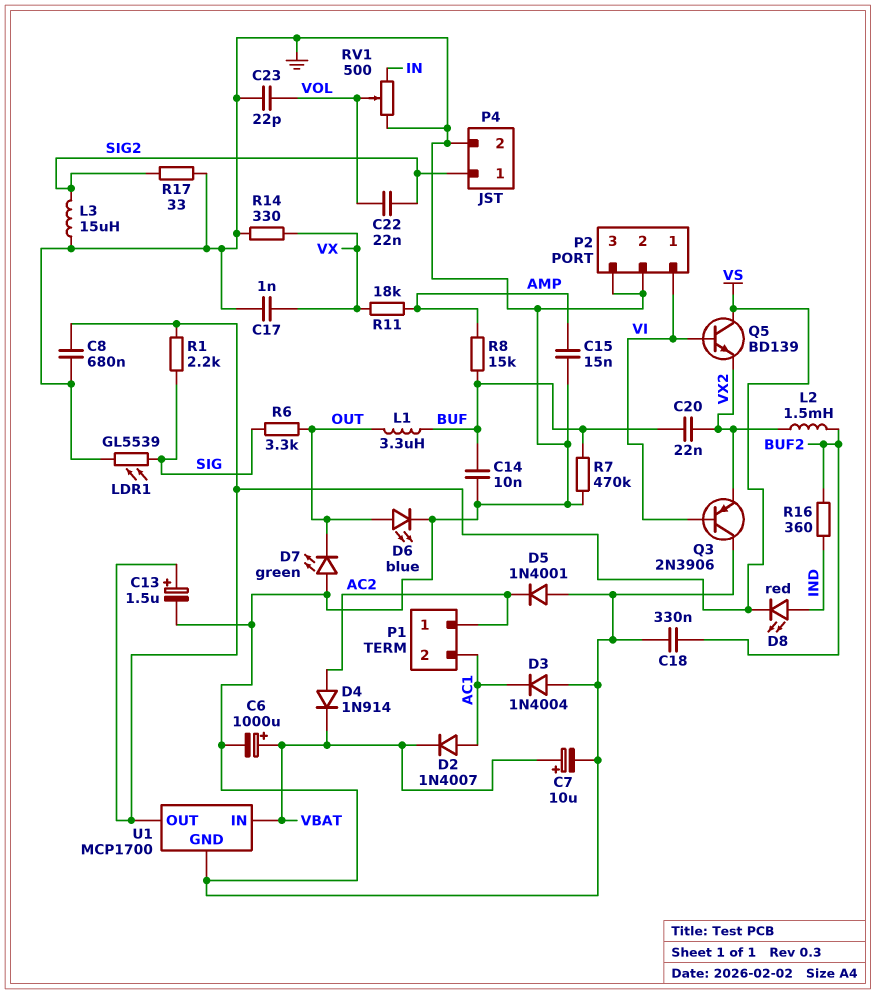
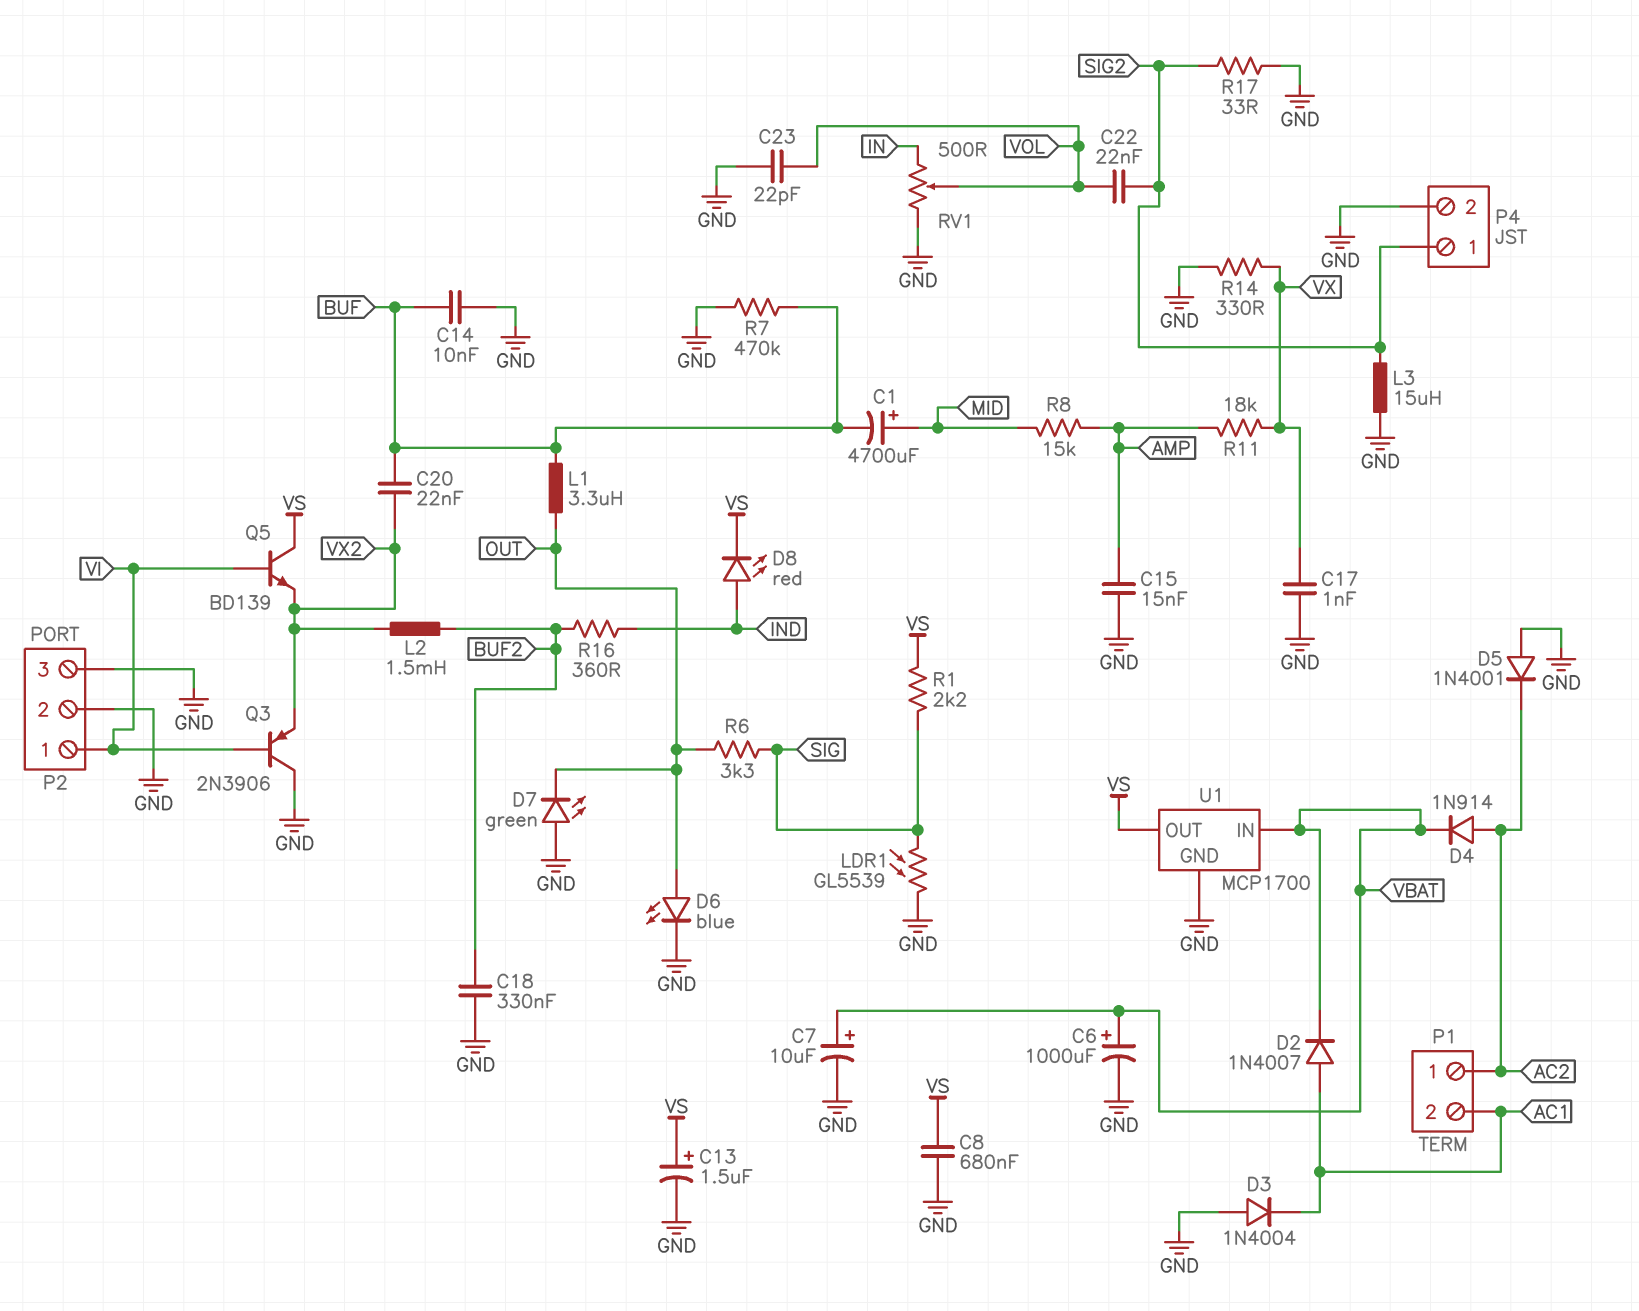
C1: none -> 4700uF (plus MID, minus BUF)
R8: 15k (AMP, BUF) -> 15k (AMP, MID)

